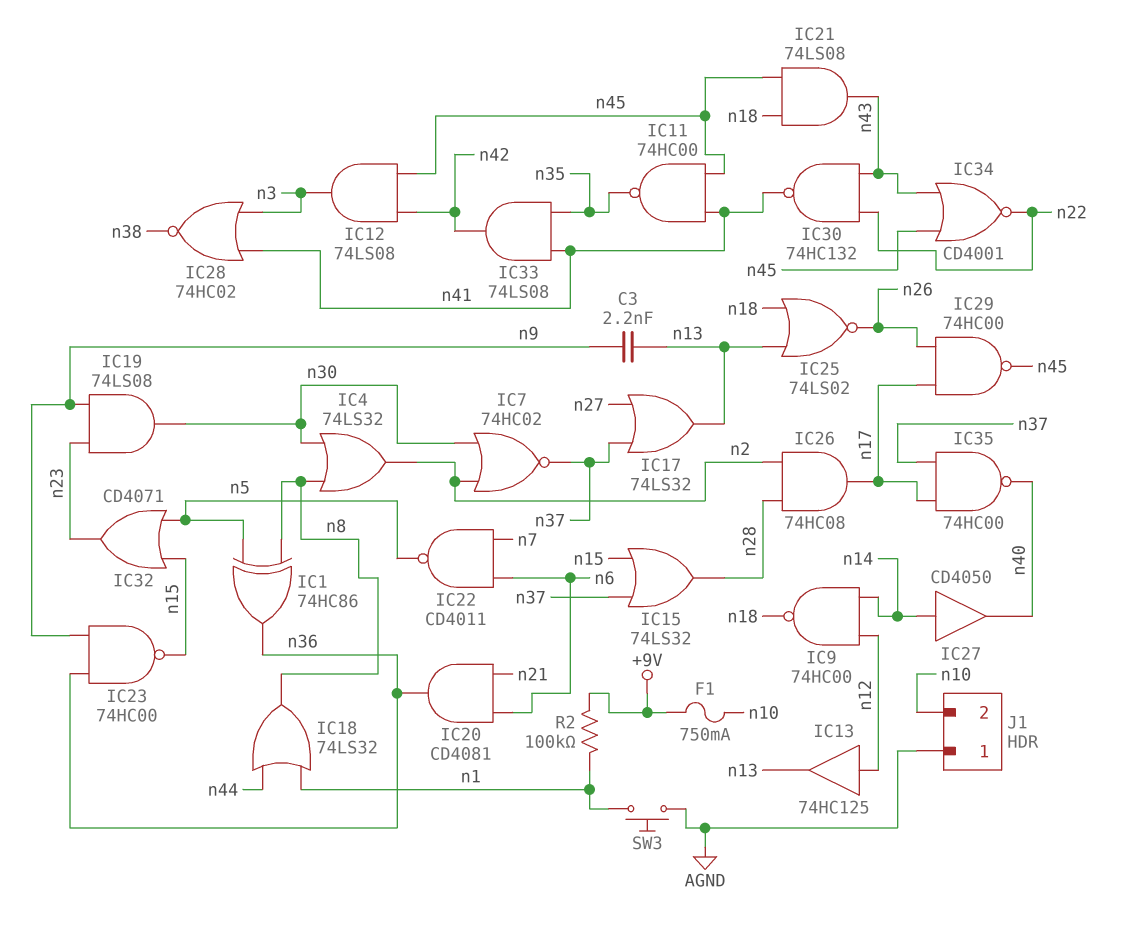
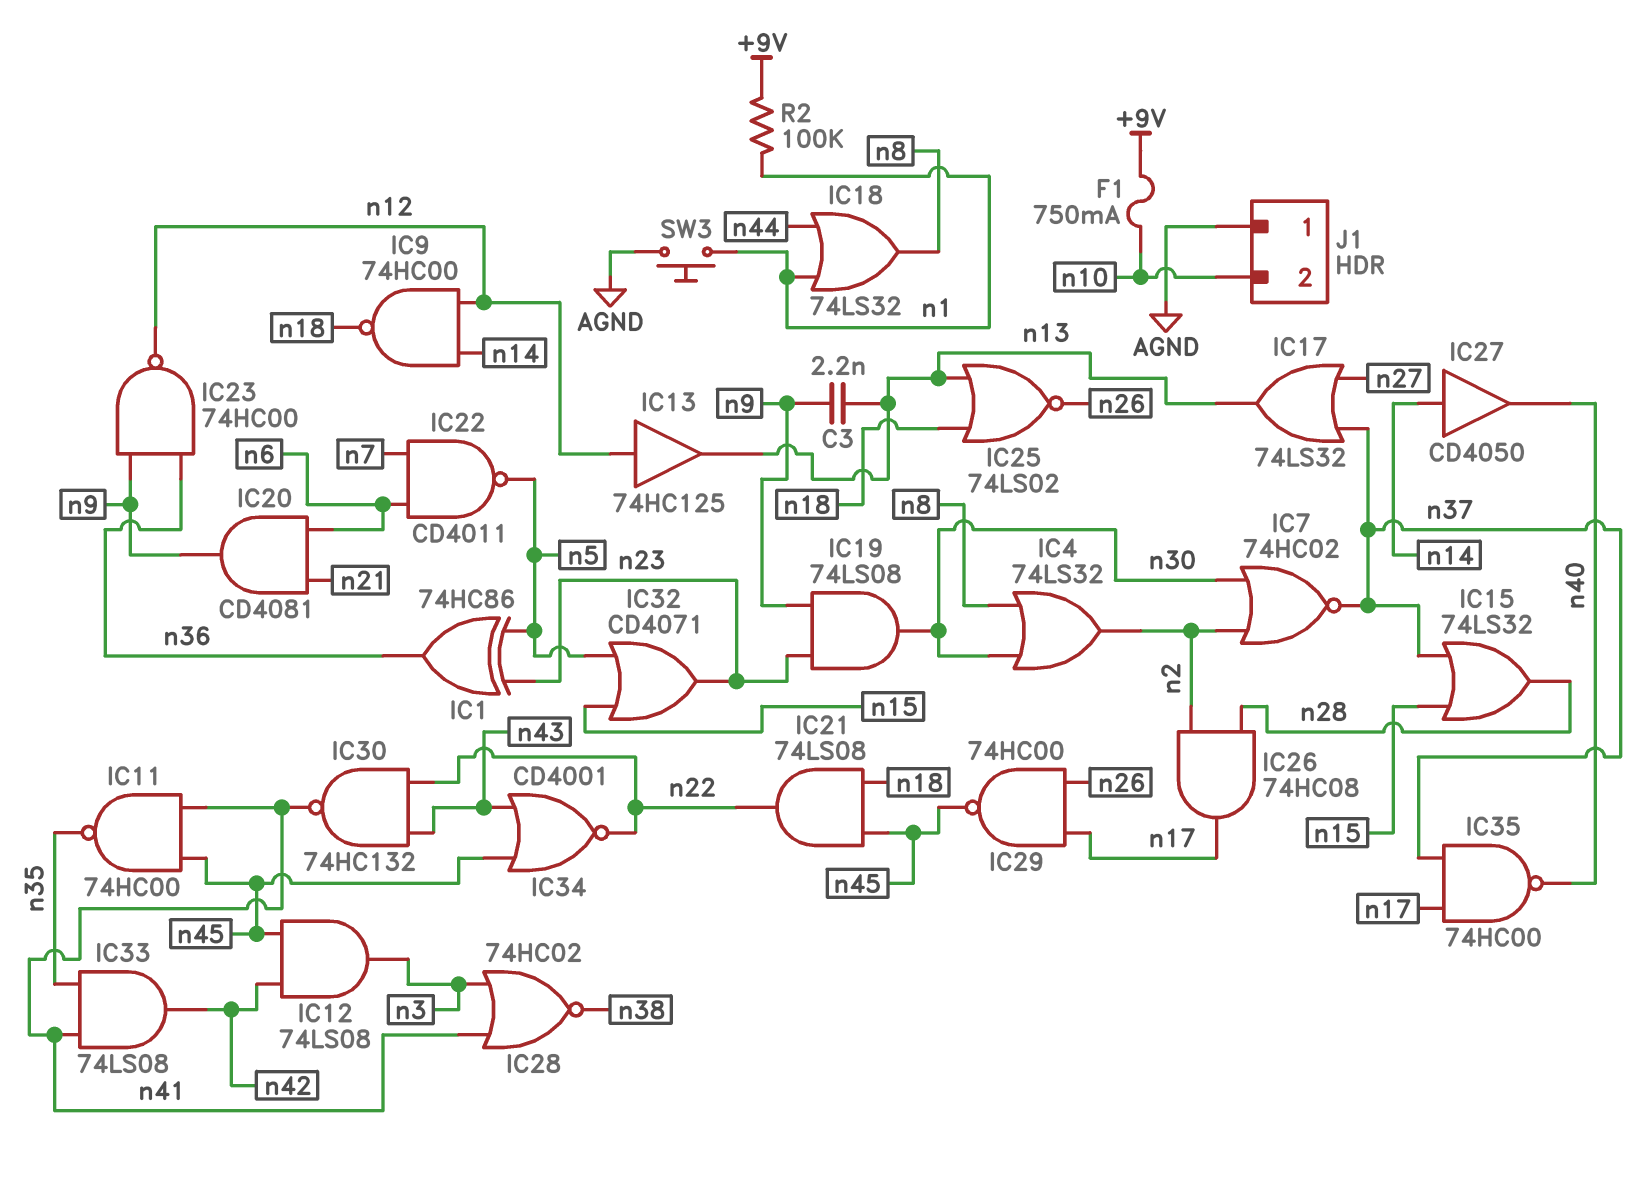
IC1: XOR 74HC86 (in n5, in n8, out n36) -> XOR 74HC86 (in n5, in n23, out n36)
IC20: AND CD4081 (in n6, in n21, out n36) -> AND CD4081 (in n6, in n21, out n9)
IC21: AND 74LS08 (in n18, in n45, out n43) -> AND 74LS08 (in n18, in n45, out n22)
IC23: NAND 74HC00 (in n9, in n36, out n15) -> NAND 74HC00 (in n9, in n36, out n12)

